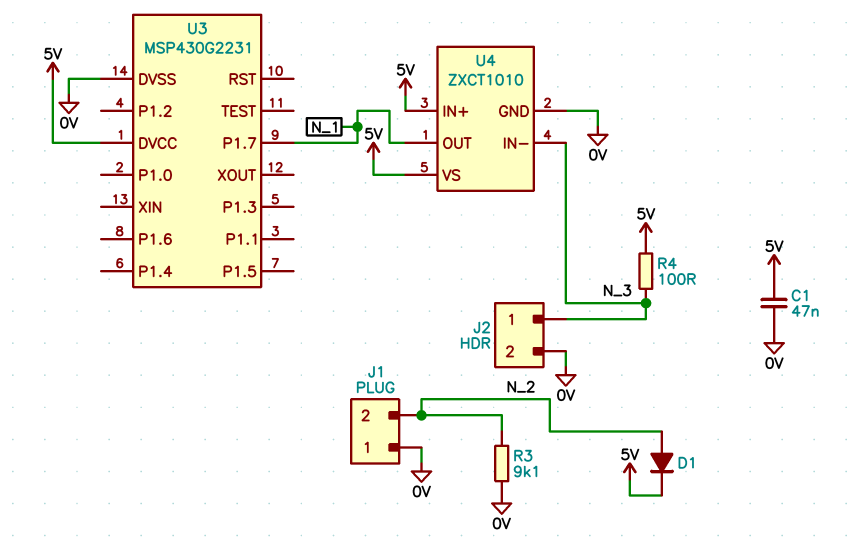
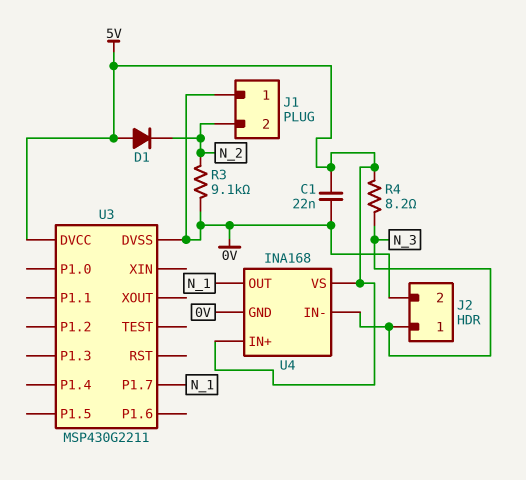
C1: 47nF (0V, 5V) -> 22nF (0V, 5V)
D1: diode (A N_2, K 5V) -> diode (A 5V, K N_2)
R4: 100 (5V, N_3) -> 8.2 (5V, N_3)
U3: MSP430G2231 -> MSP430G2211
U4: ZXCT1010 -> INA168

